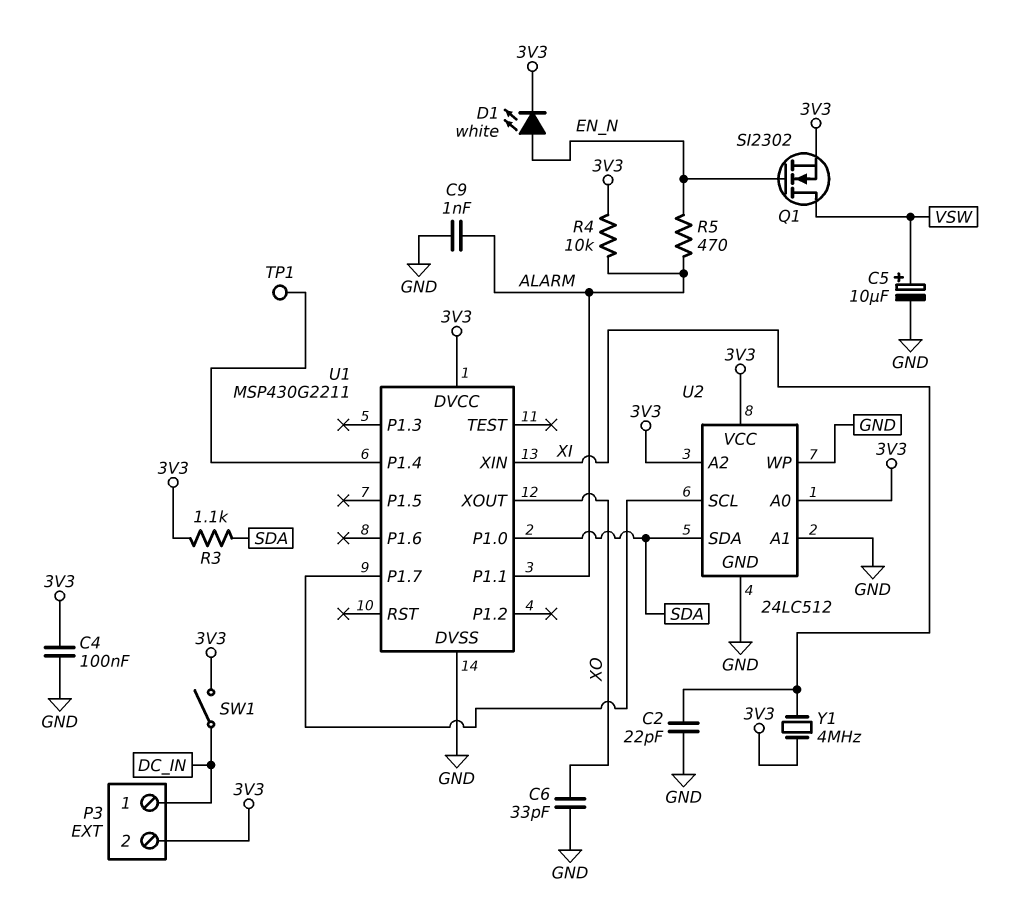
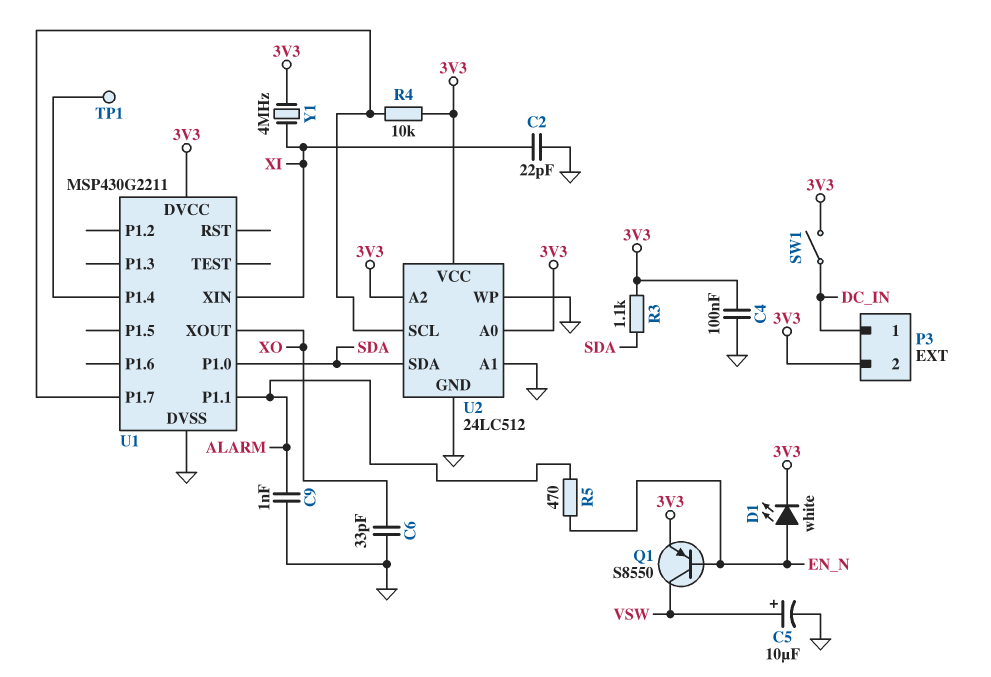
Q1: NMOS SI2302 (G EN_N, D VSW, S 3V3) -> PNP S8550 (B EN_N, C VSW, E 3V3)
R4: 10k (3V3, ALARM) -> 10k (3V3, U1/P1.7)

